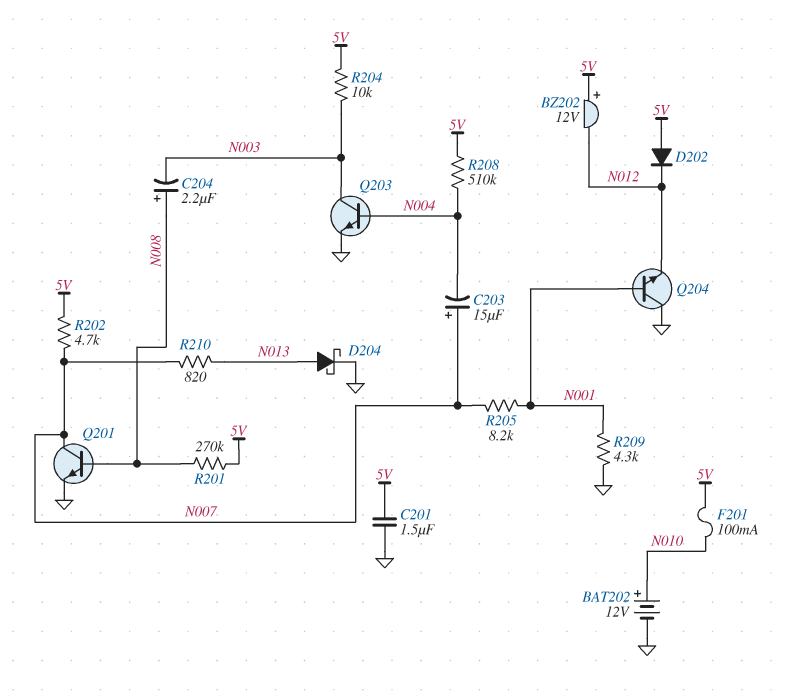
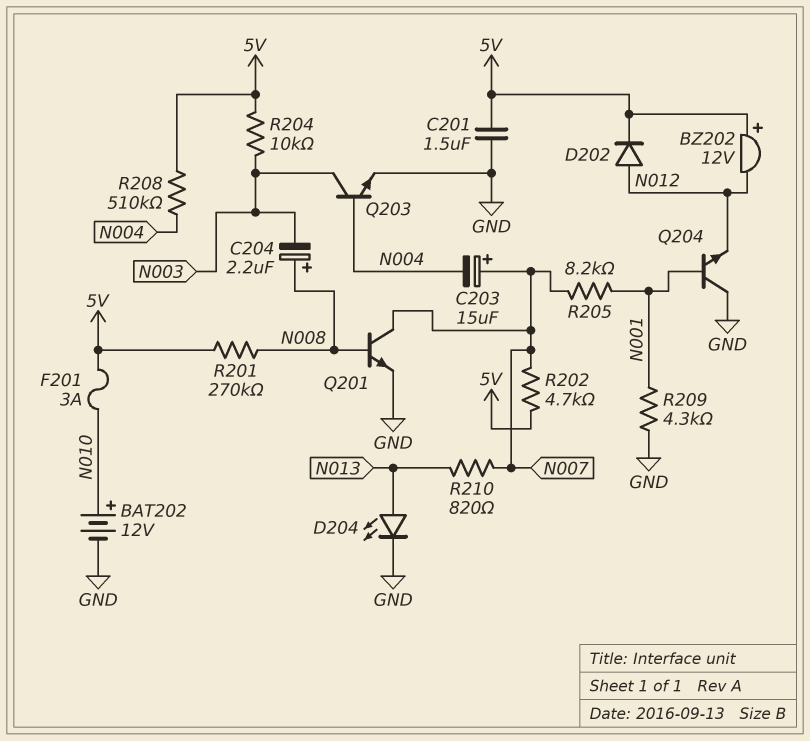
D202: diode (A 5V, K N012) -> diode (A N012, K 5V)
D204: schottky (A N013, K GND) -> LED (A N013, K GND)
F201: 100mA (5V, N010) -> 3A (5V, N010)

